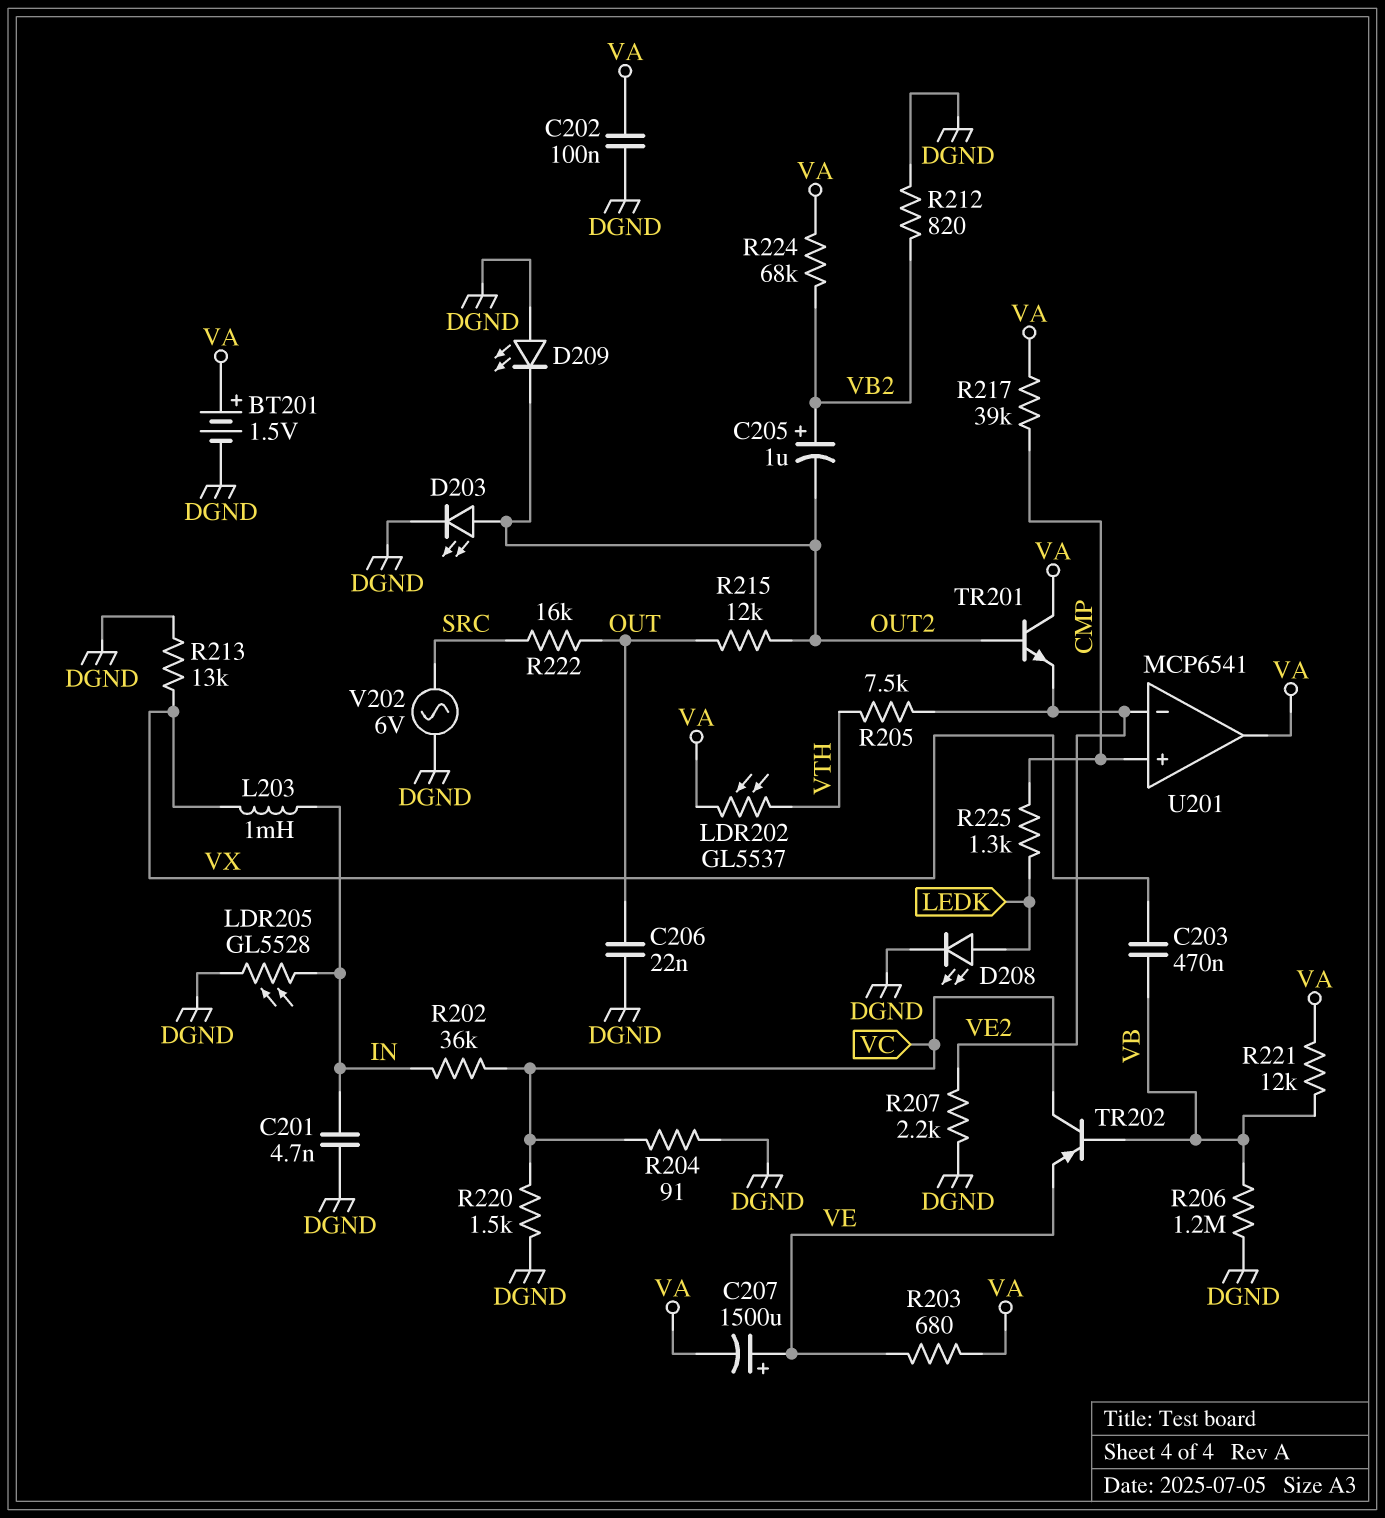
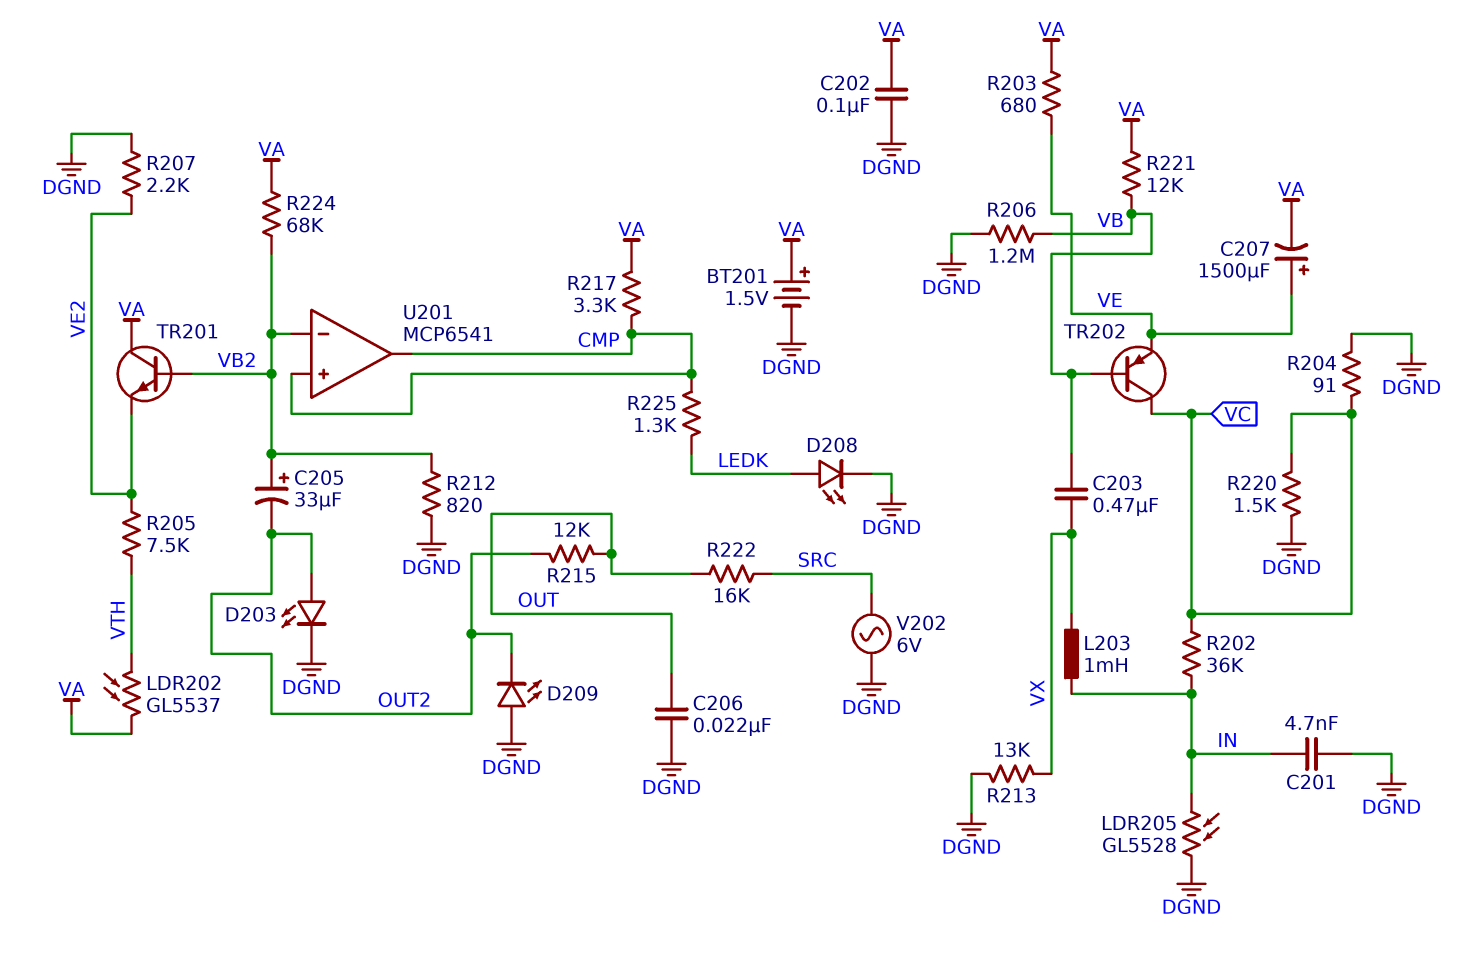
C205: 1uF (plus VB2, minus OUT2) -> 33uF (plus VB2, minus OUT2)
R217: 39k (CMP, VA) -> 3.3k (CMP, VA)
TR201: NPN (B OUT2, C VA, E VE2) -> NPN (B VB2, C VA, E VE2)
U201 pin in-: VE2 -> VB2
U201 pin out: VA -> CMP

